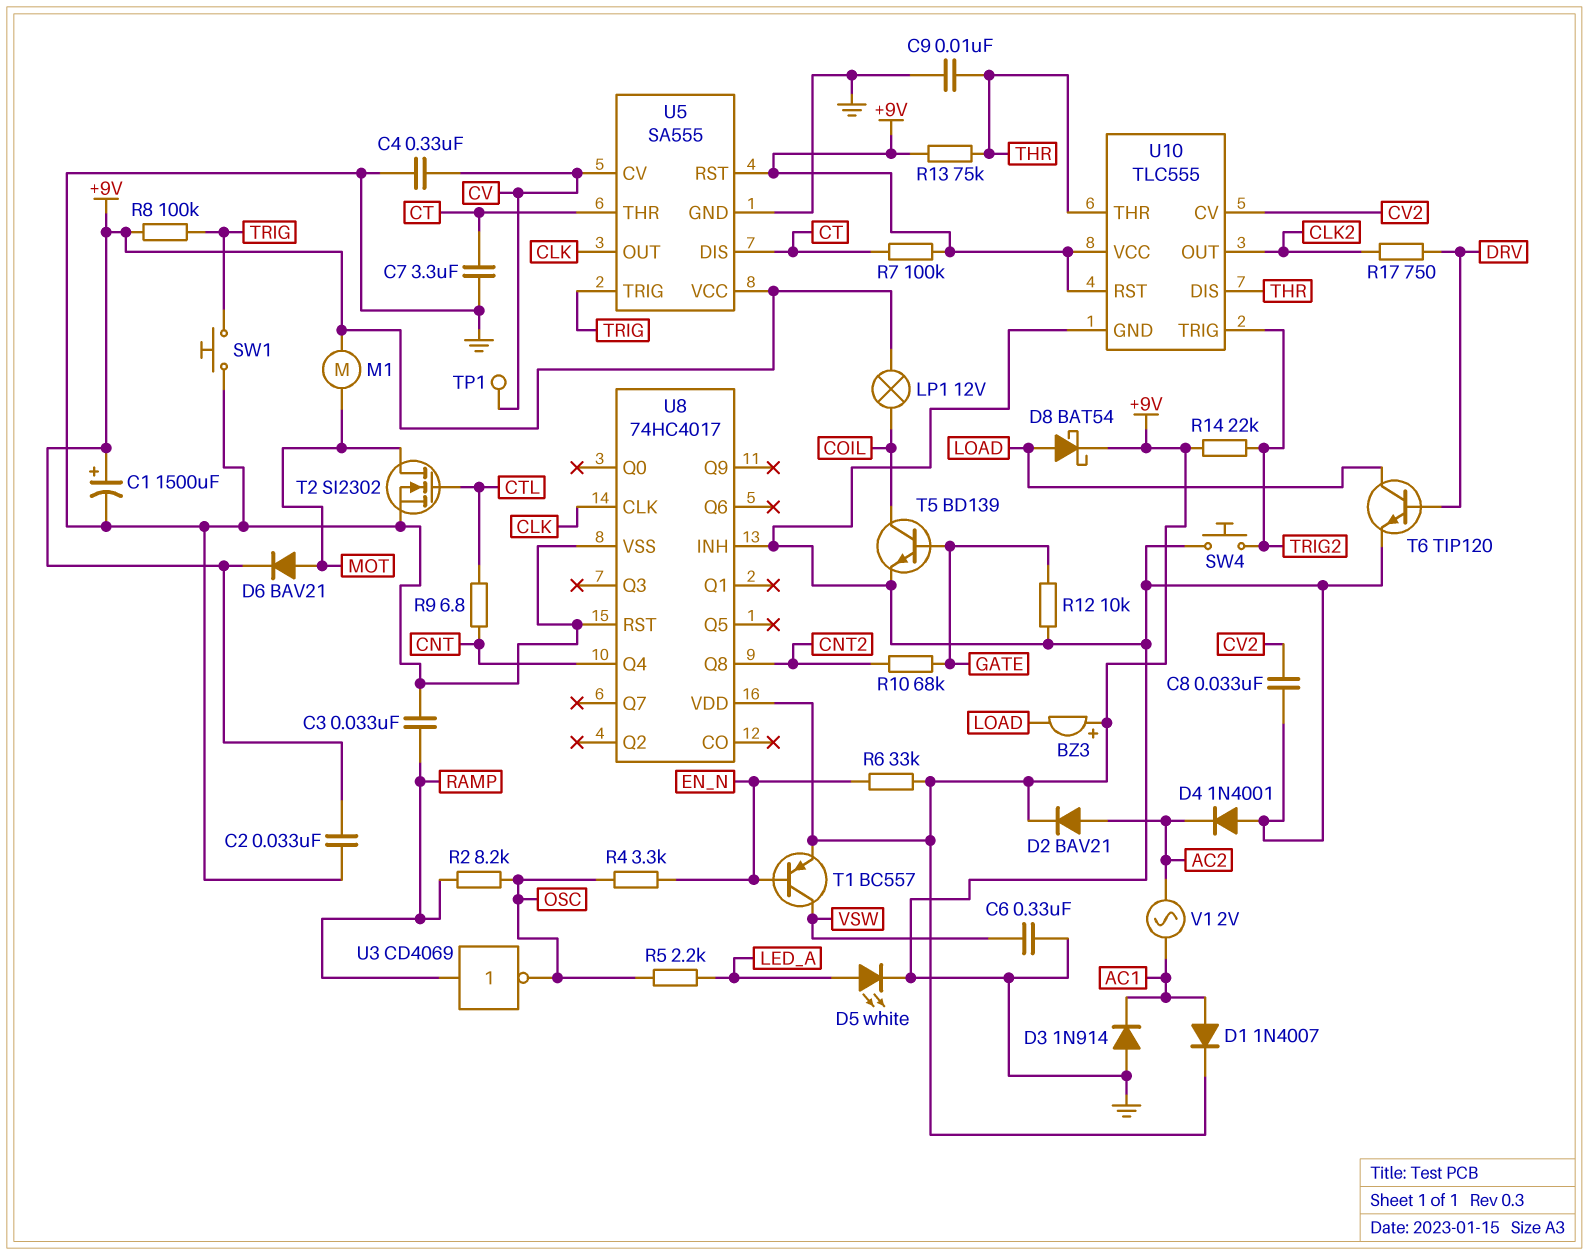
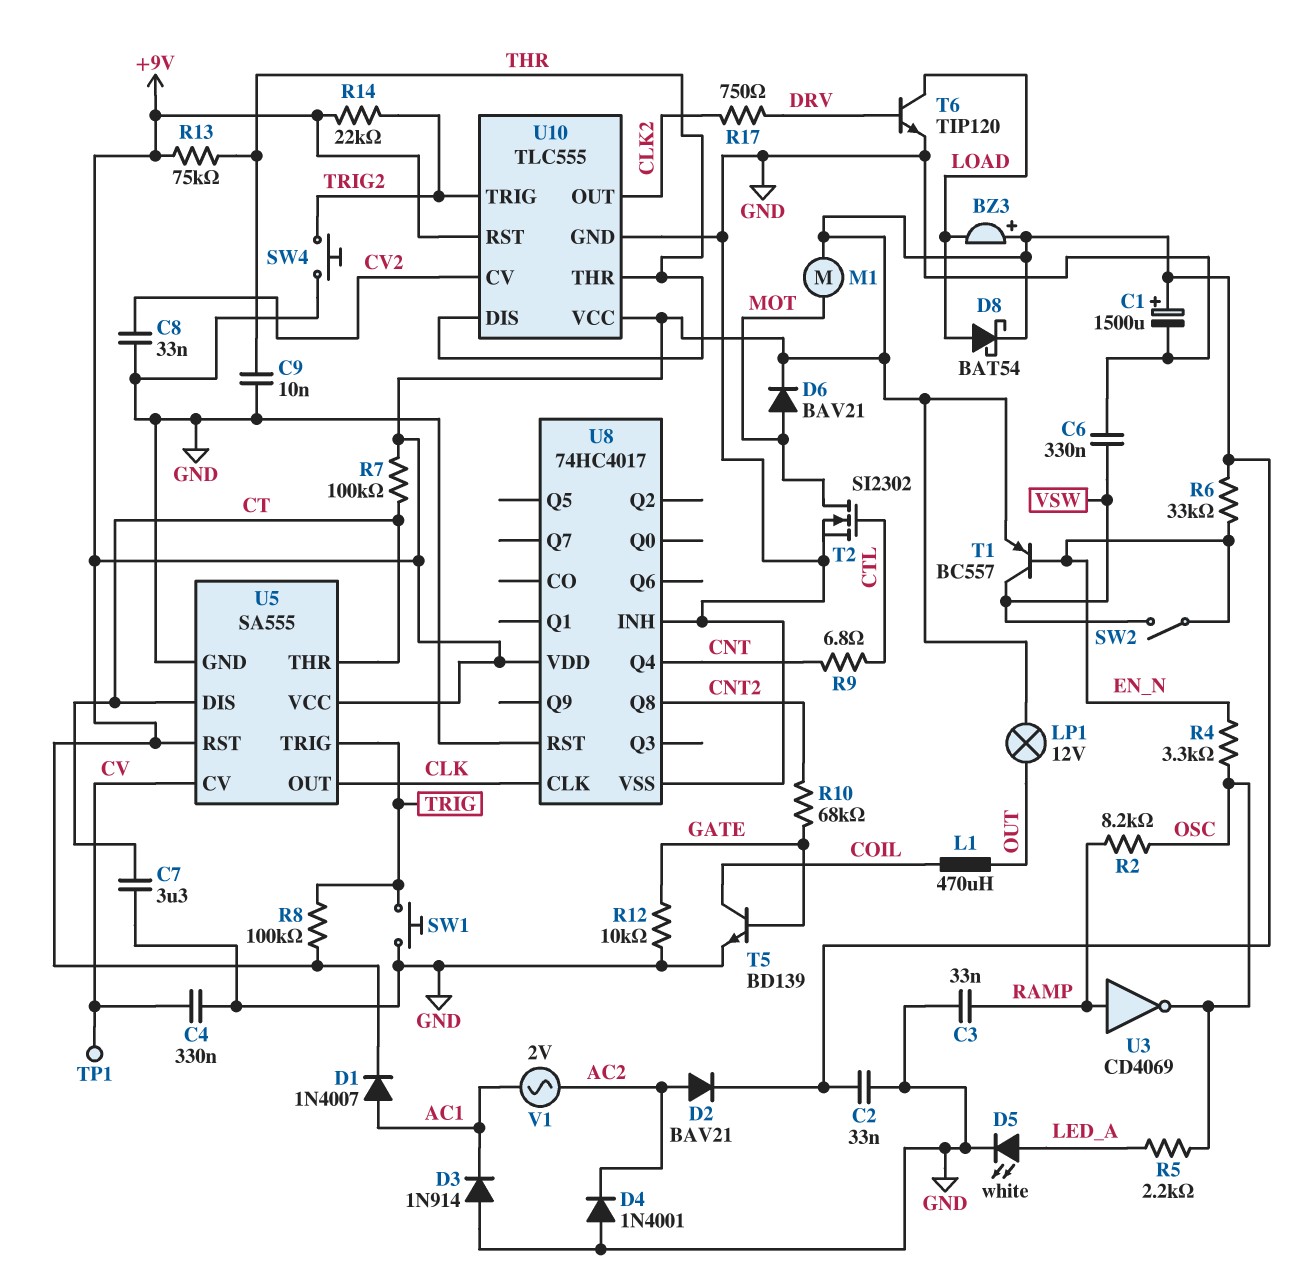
L1: none -> 470uH (COIL, OUT)
LP1: lamp 12V (+9V, COIL) -> lamp 12V (+9V, OUT)
SW2: none -> switch (EN_N, VSW)

